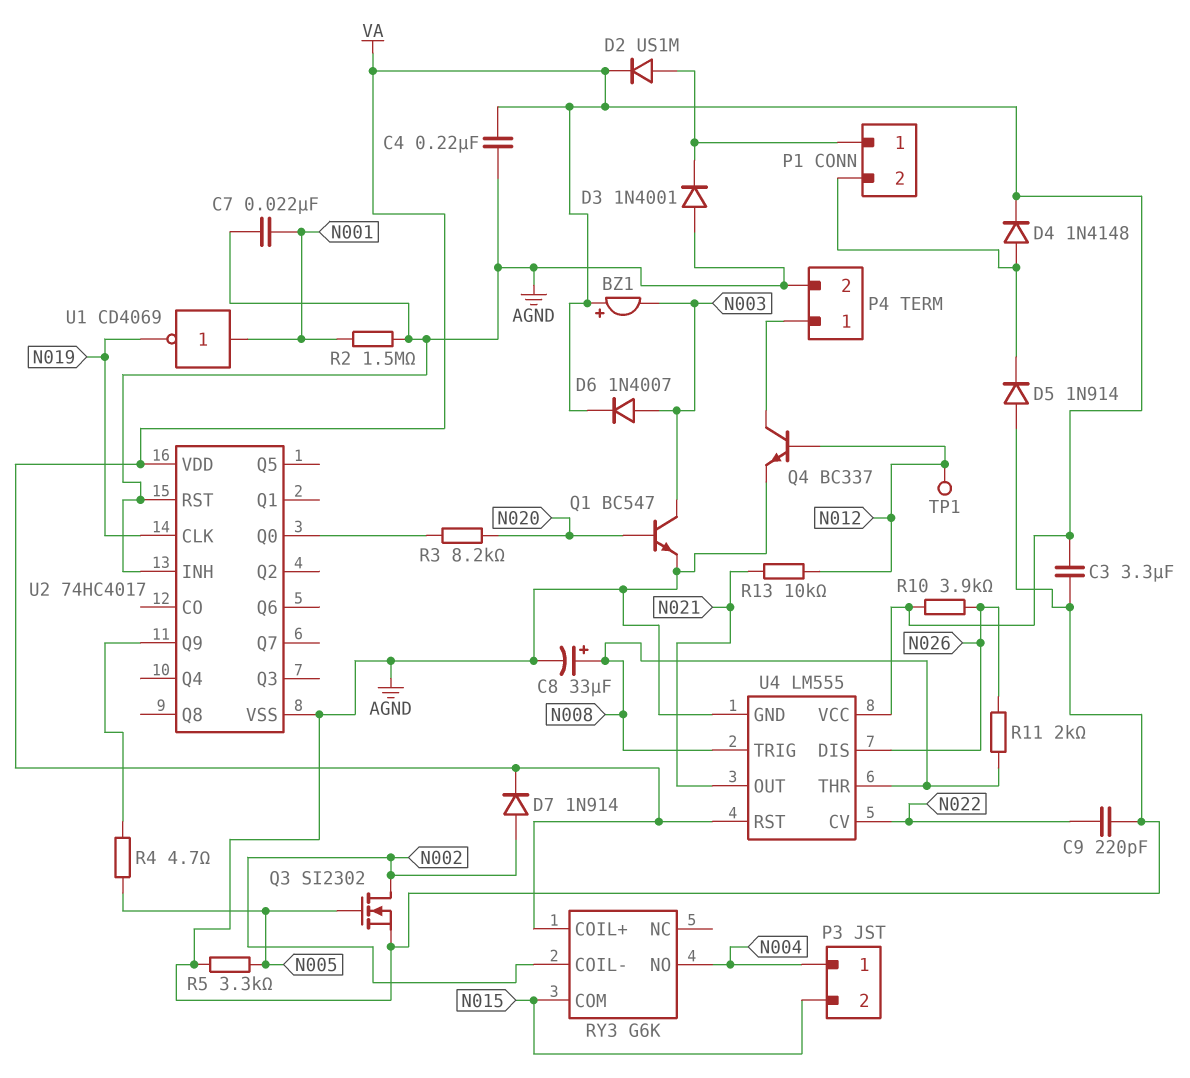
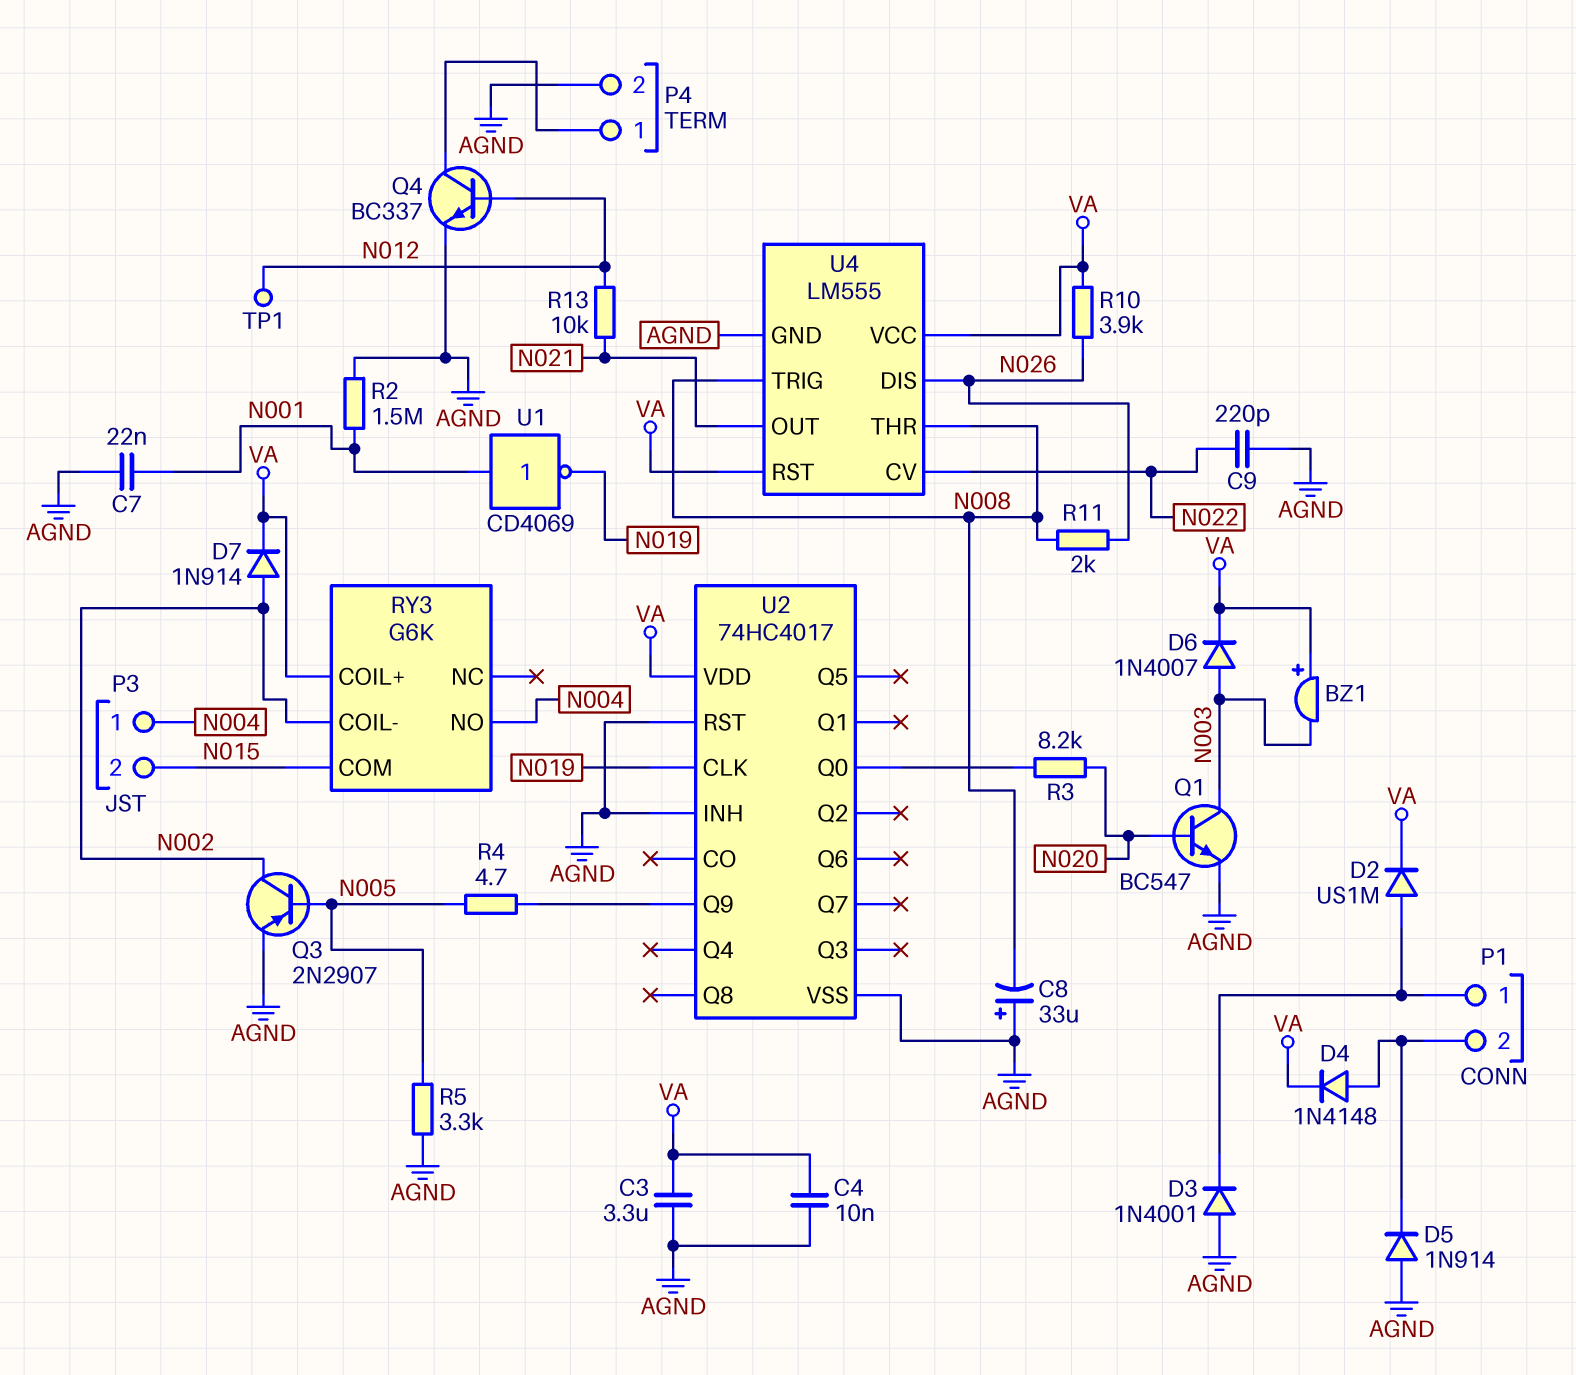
C4: 220nF (AGND, VA) -> 10nF (AGND, VA)
C8: 33uF (plus N008, minus AGND) -> 33uF (plus AGND, minus N008)
Q3: NMOS SI2302 (G N005, D N002, S AGND) -> PNP 2N2907 (B N005, C N002, E AGND)

